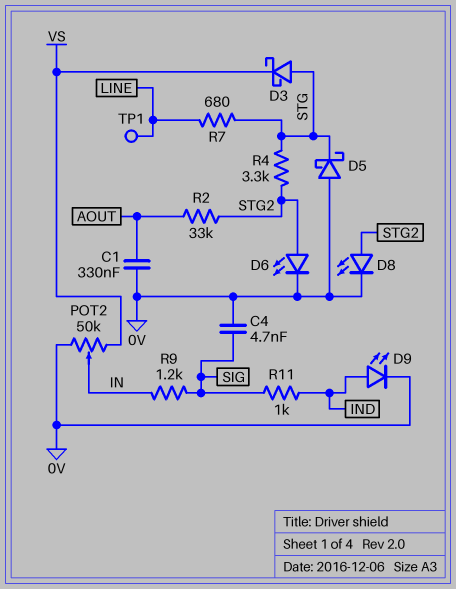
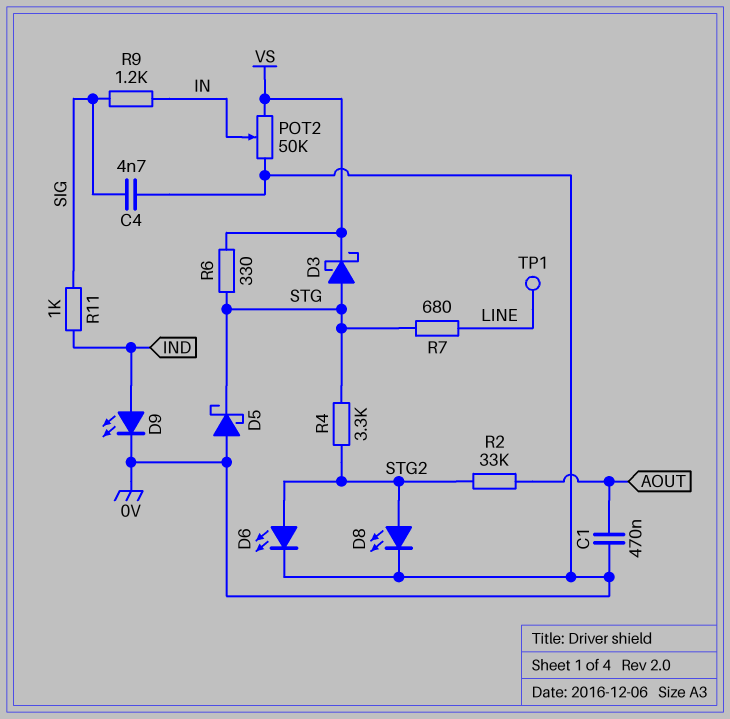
C1: 330nF (0V, AOUT) -> 470nF (0V, AOUT)
R6: none -> 330 (STG, VS)

